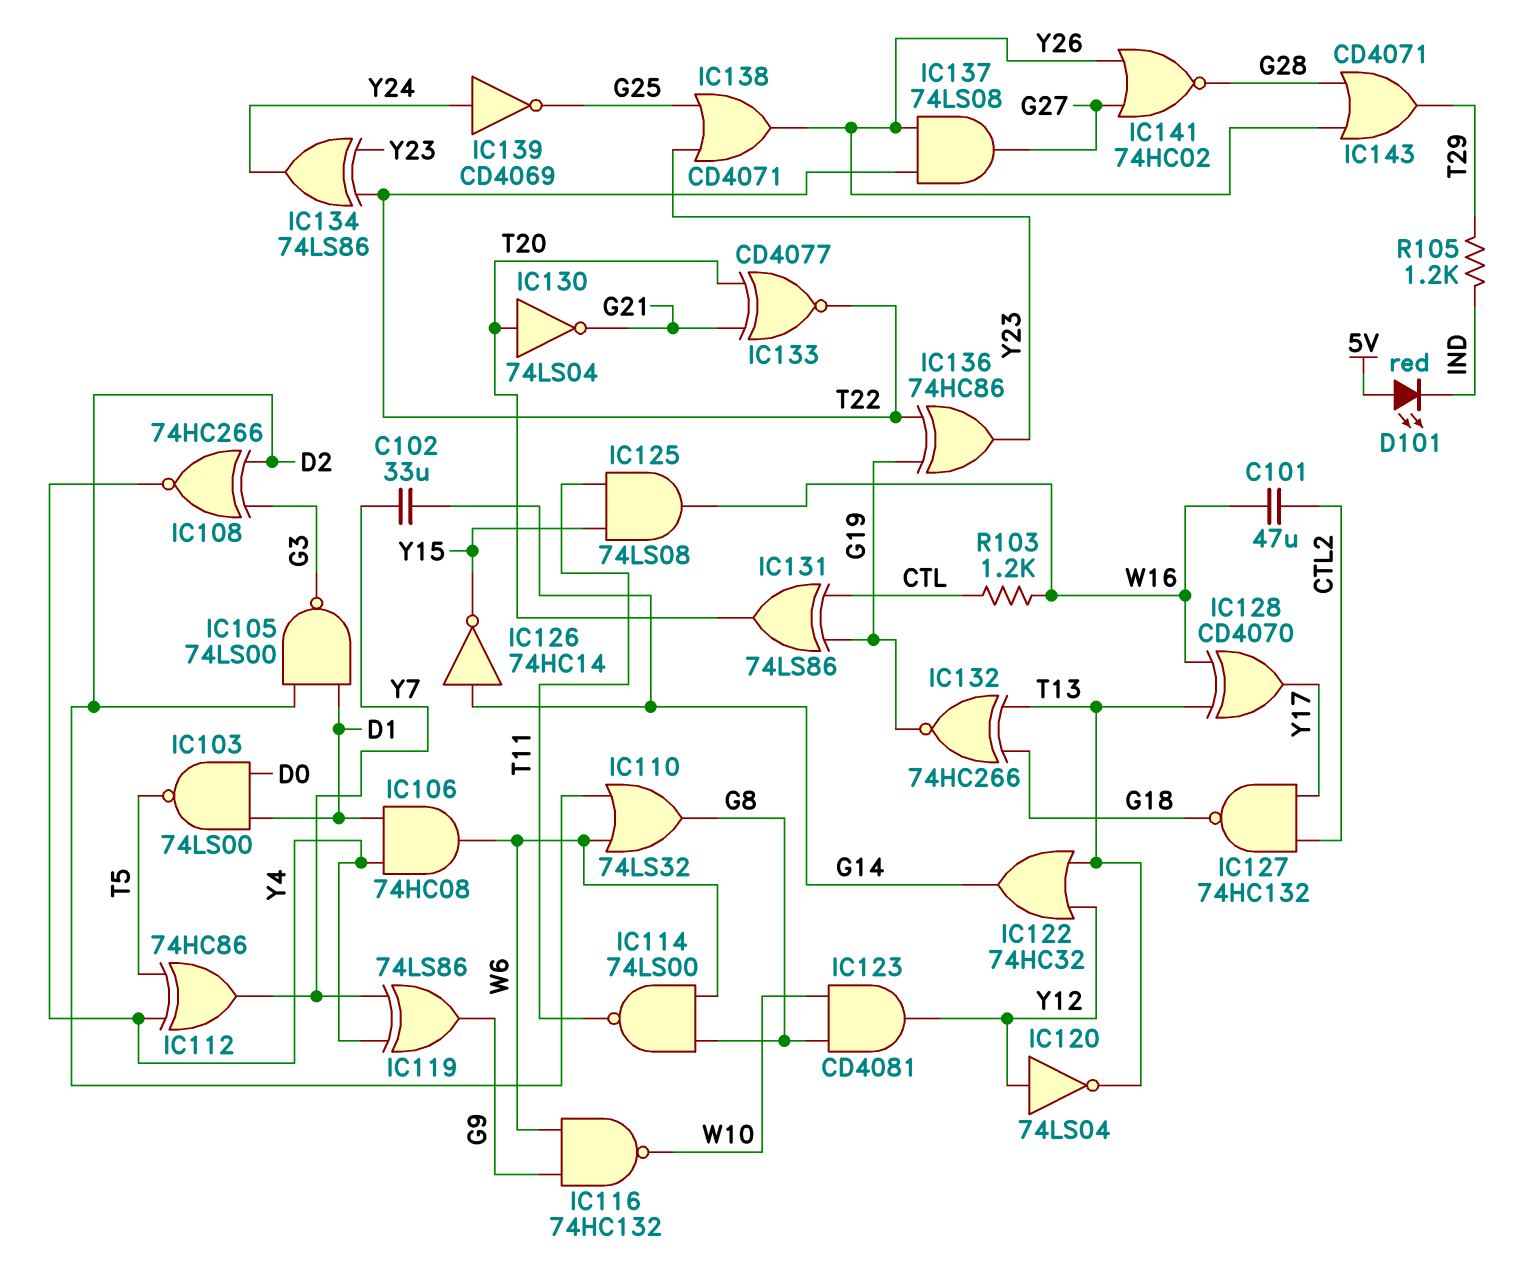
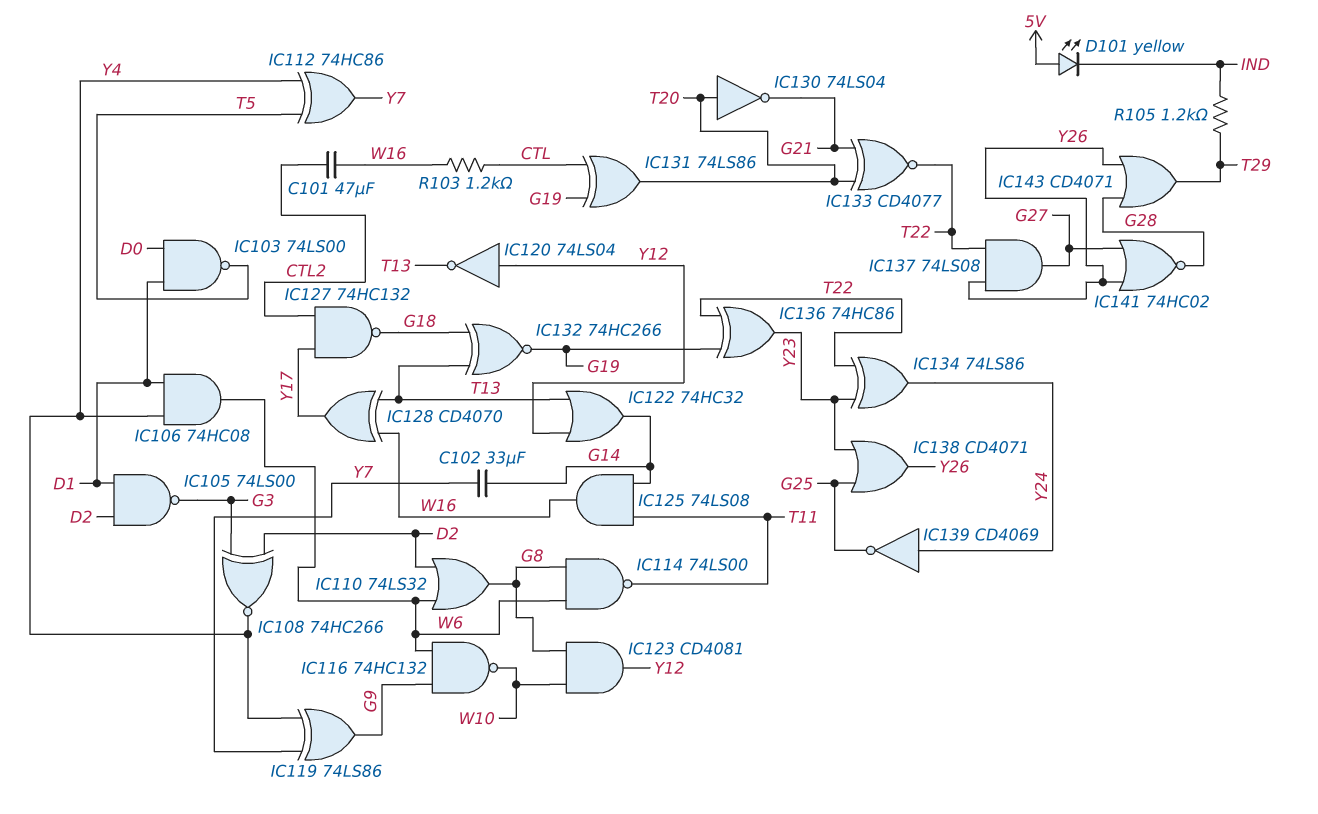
D101: LED red (A 5V, K IND) -> LED yellow (A 5V, K IND)
IC125: AND 74LS08 (in T11, in Y15, out W16) -> AND 74LS08 (in G14, in T11, out W16)
IC126: NOT 74HC14 (in G14, out Y15) -> none

